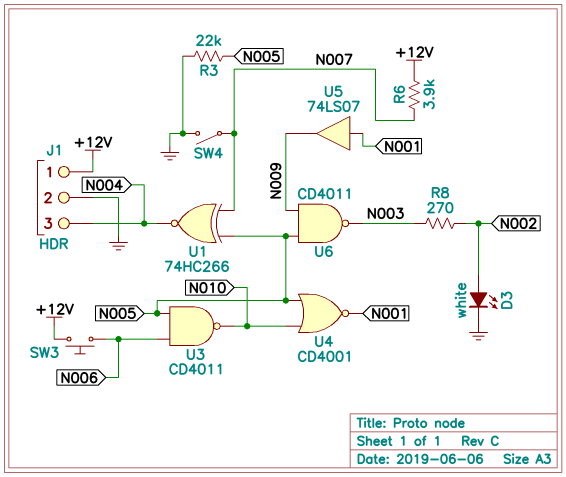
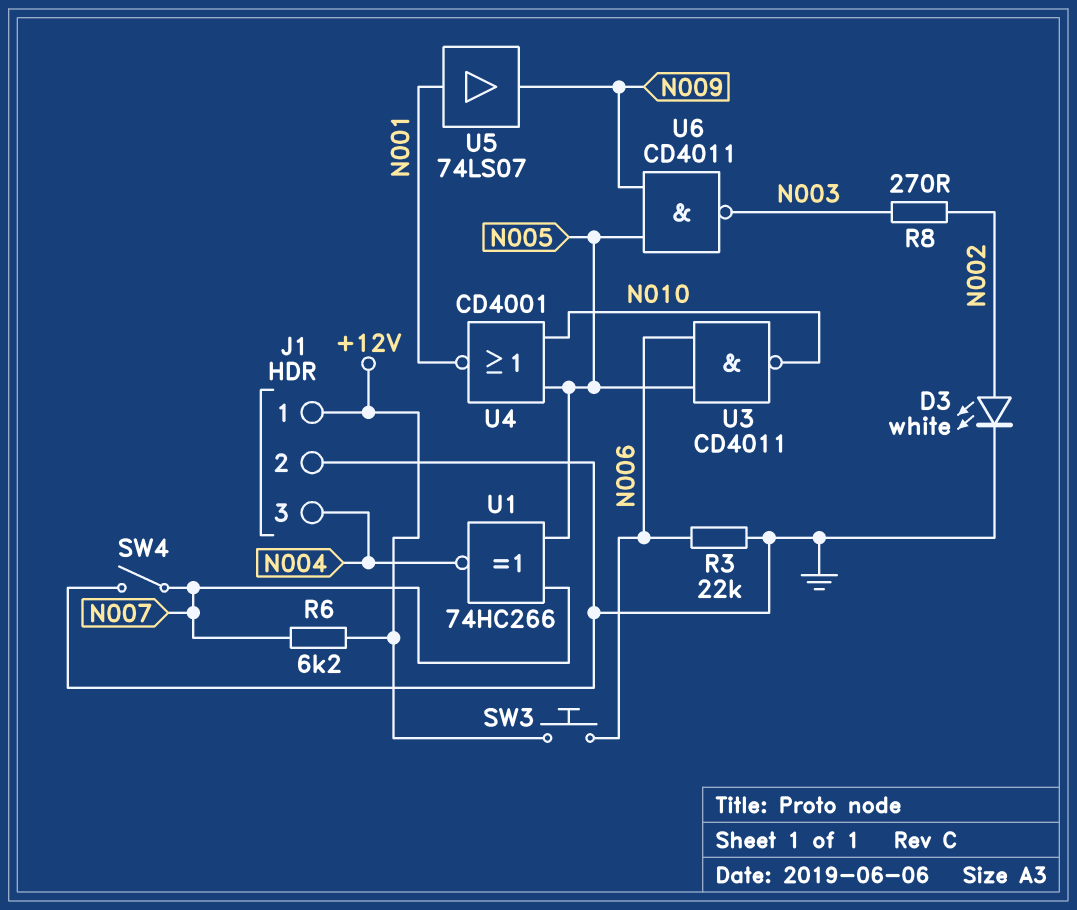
R3: 22k (GND, N005) -> 22k (GND, N006)
R6: 3.9k (+12V, N007) -> 6.2k (+12V, N007)

